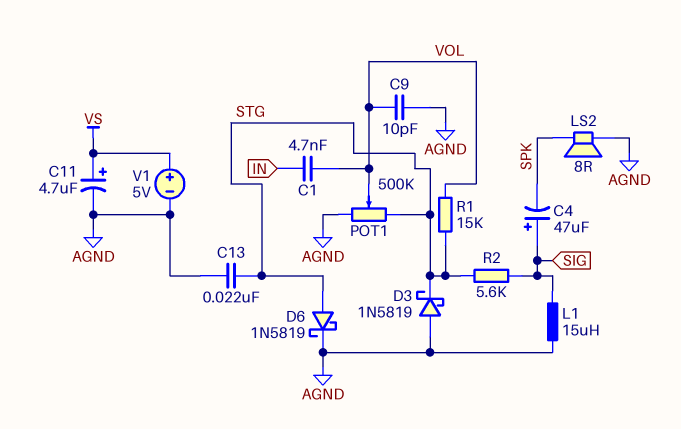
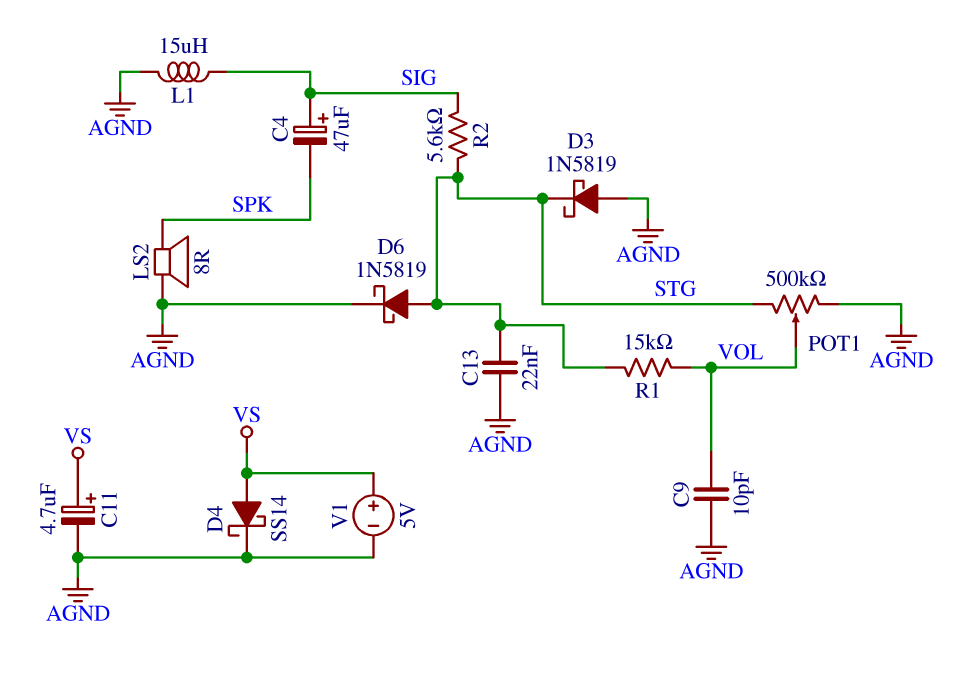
C1: 4.7nF (IN, VOL) -> none
D4: none -> schottky SS14 (A VS, K AGND)

